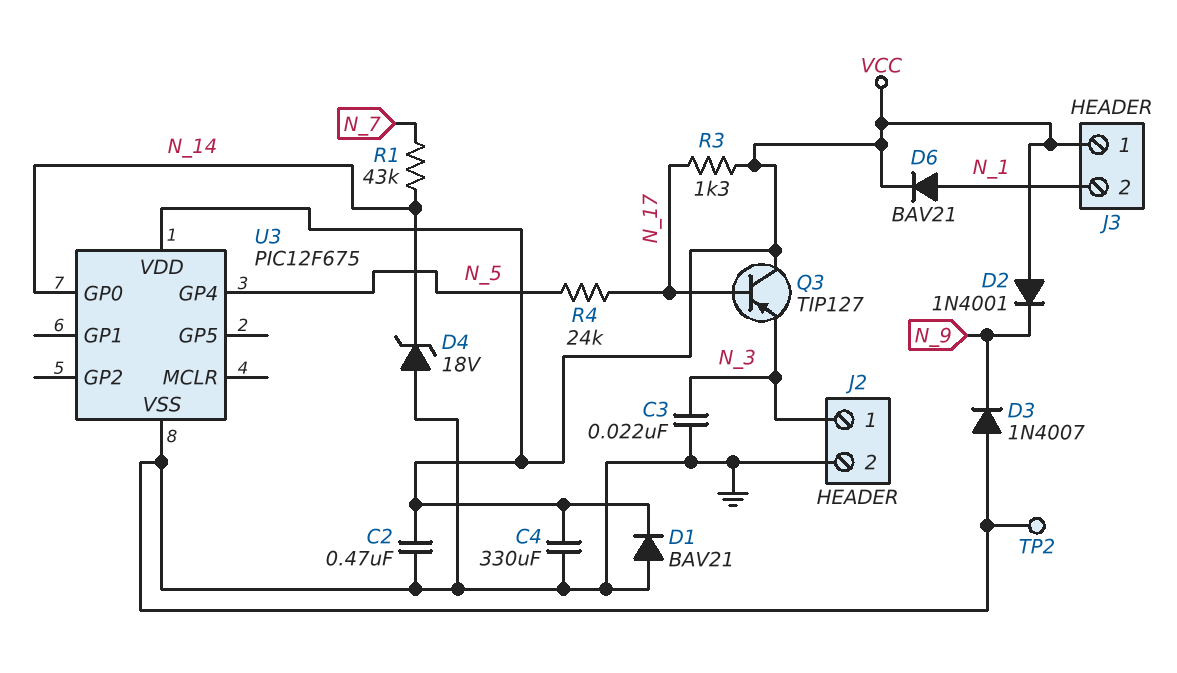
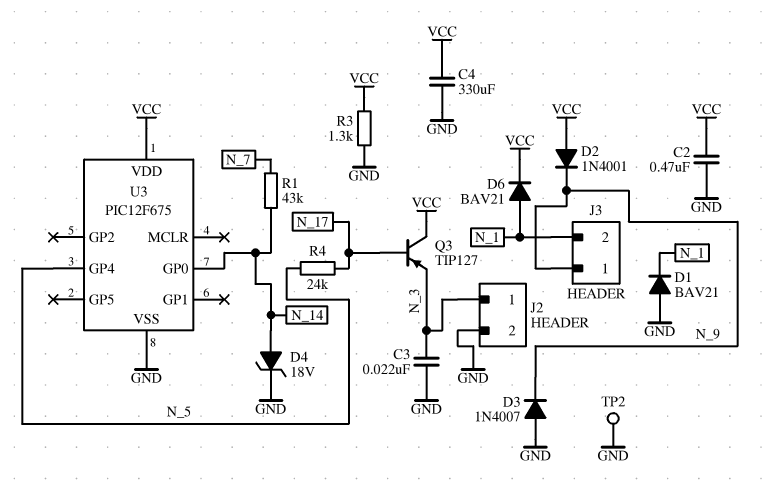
D1: diode BAV21 (A GND, K VCC) -> diode BAV21 (A GND, K N_1)
D4: zener 18V (A GND, K N_14) -> zener 18V (A N_14, K GND)
J3 pin 1: VCC -> N_9
R3: 1.3k (N_17, VCC) -> 1.3k (GND, VCC)

